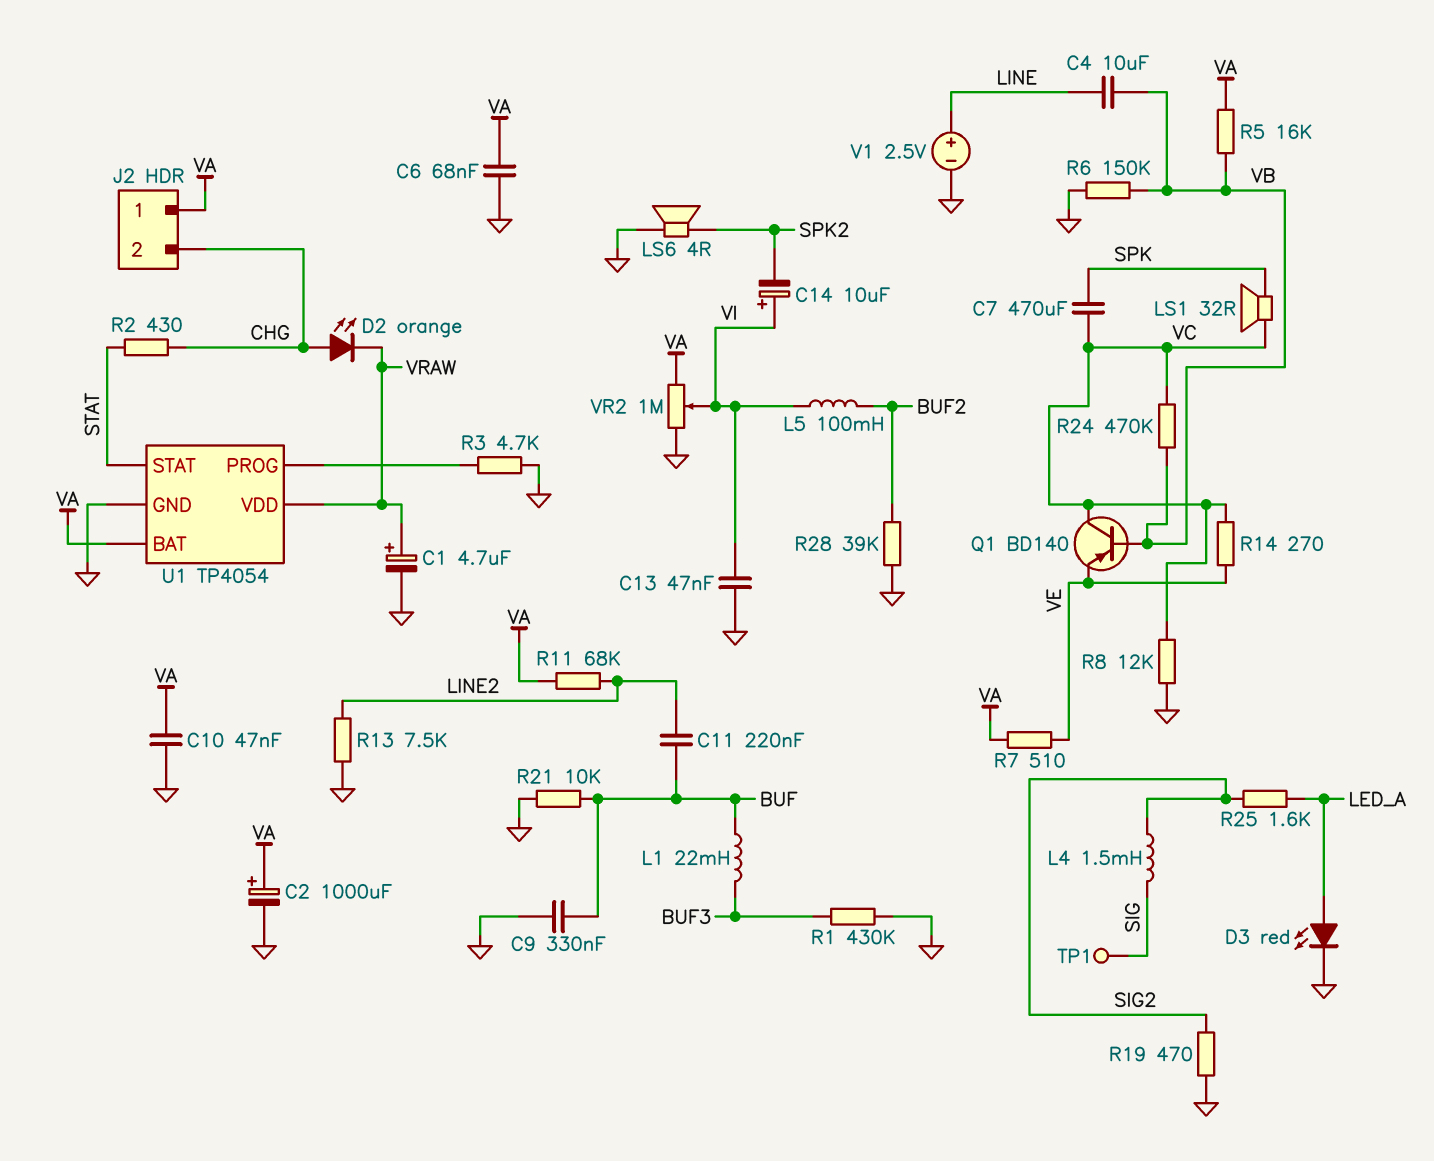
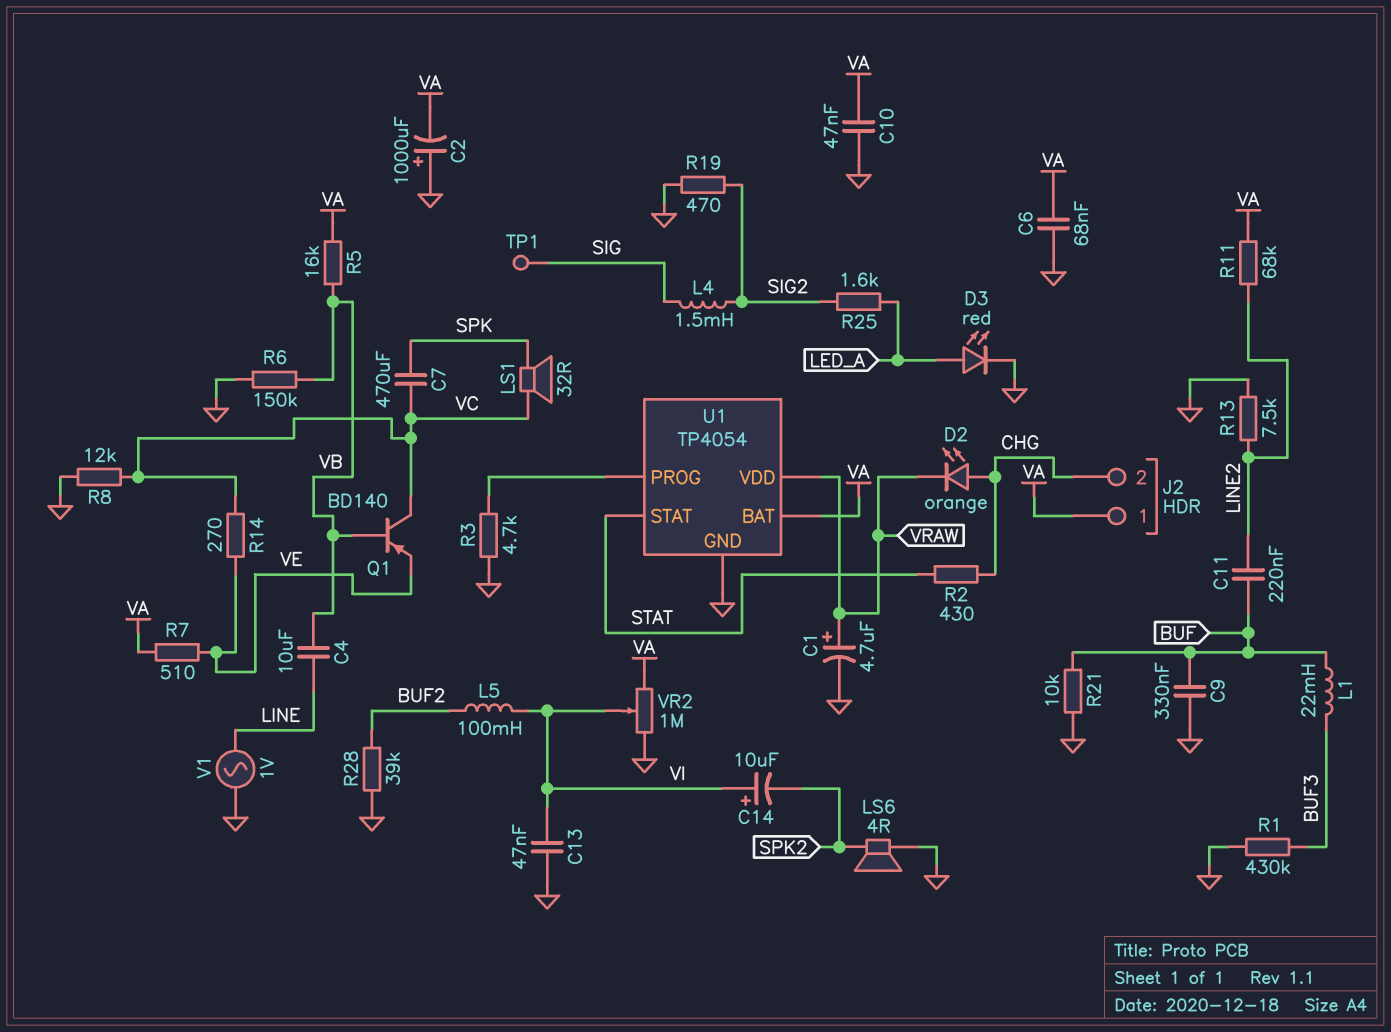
C2: 1000uF (plus VA, minus GND) -> 1000uF (plus GND, minus VA)
R24: 470k (VB, VC) -> none
V1: 2.5V (plus LINE, minus GND) -> AC 1V (GND, LINE)

